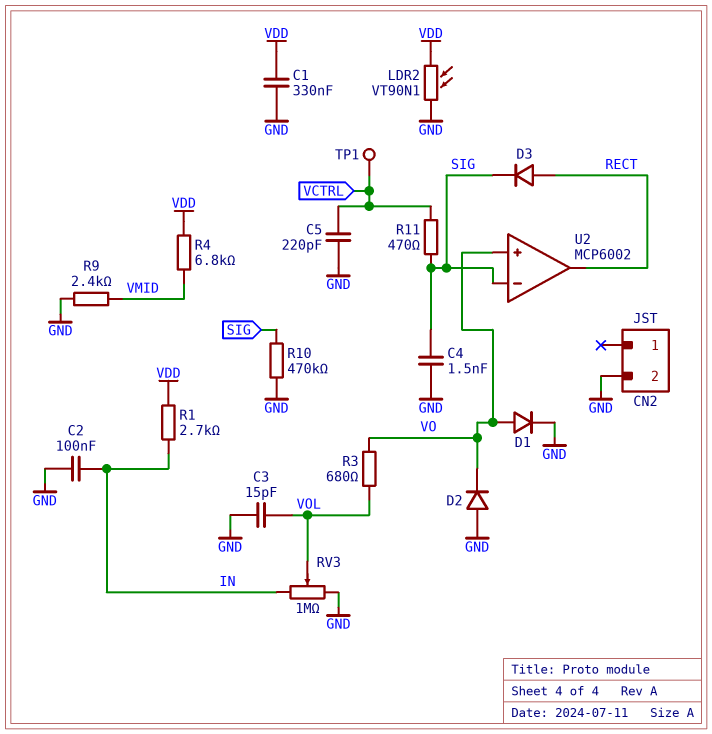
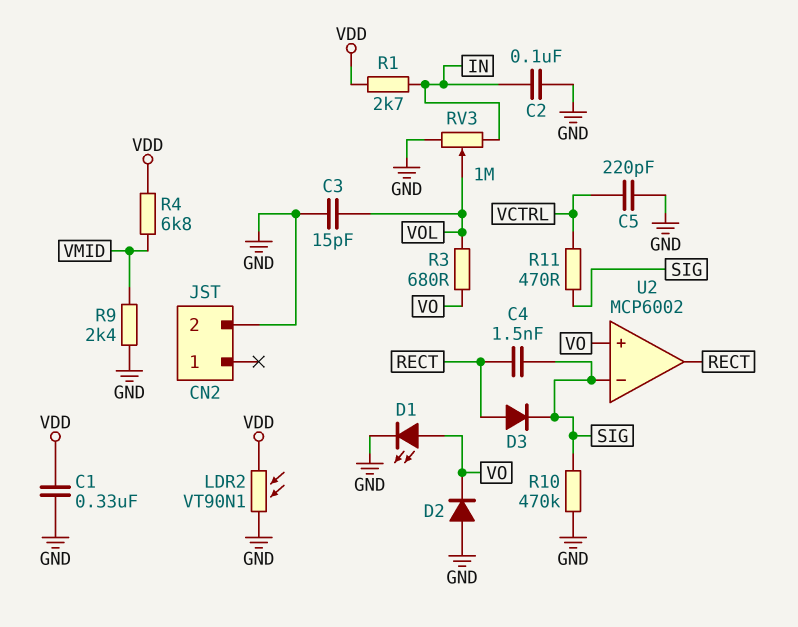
C4: 1.5nF (GND, SIG) -> 1.5nF (RECT, SIG)
D1: diode (A VO, K GND) -> LED (A VO, K GND)
TP1: test point (VCTRL) -> none

